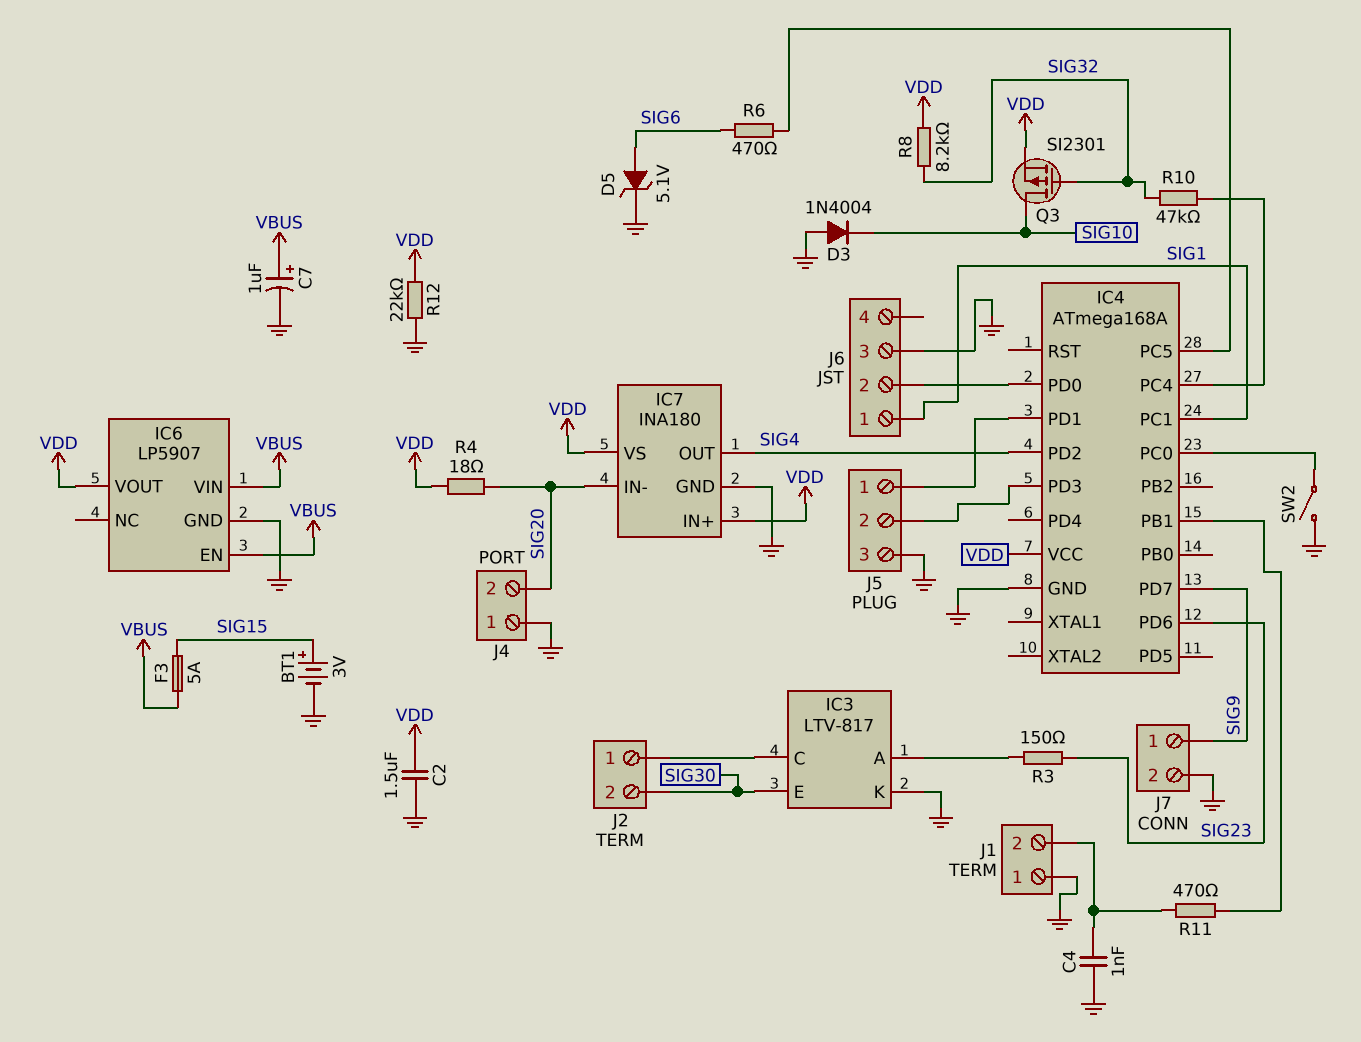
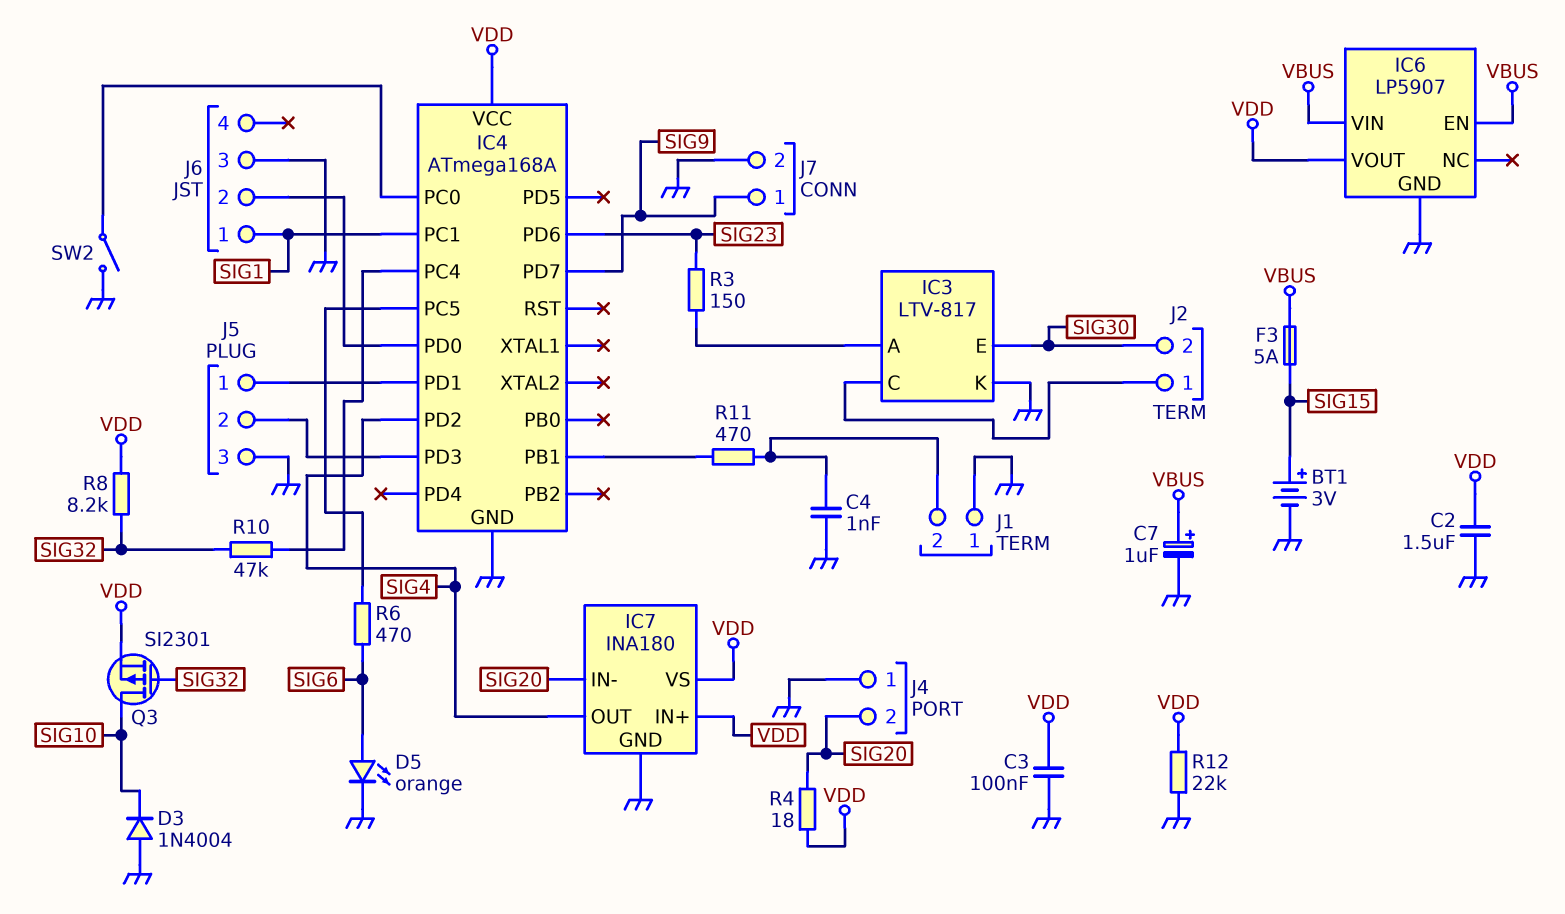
C3: none -> 100nF (GND, VDD)
D5: zener 5.1V (A SIG6, K GND) -> LED orange (A SIG6, K GND)

